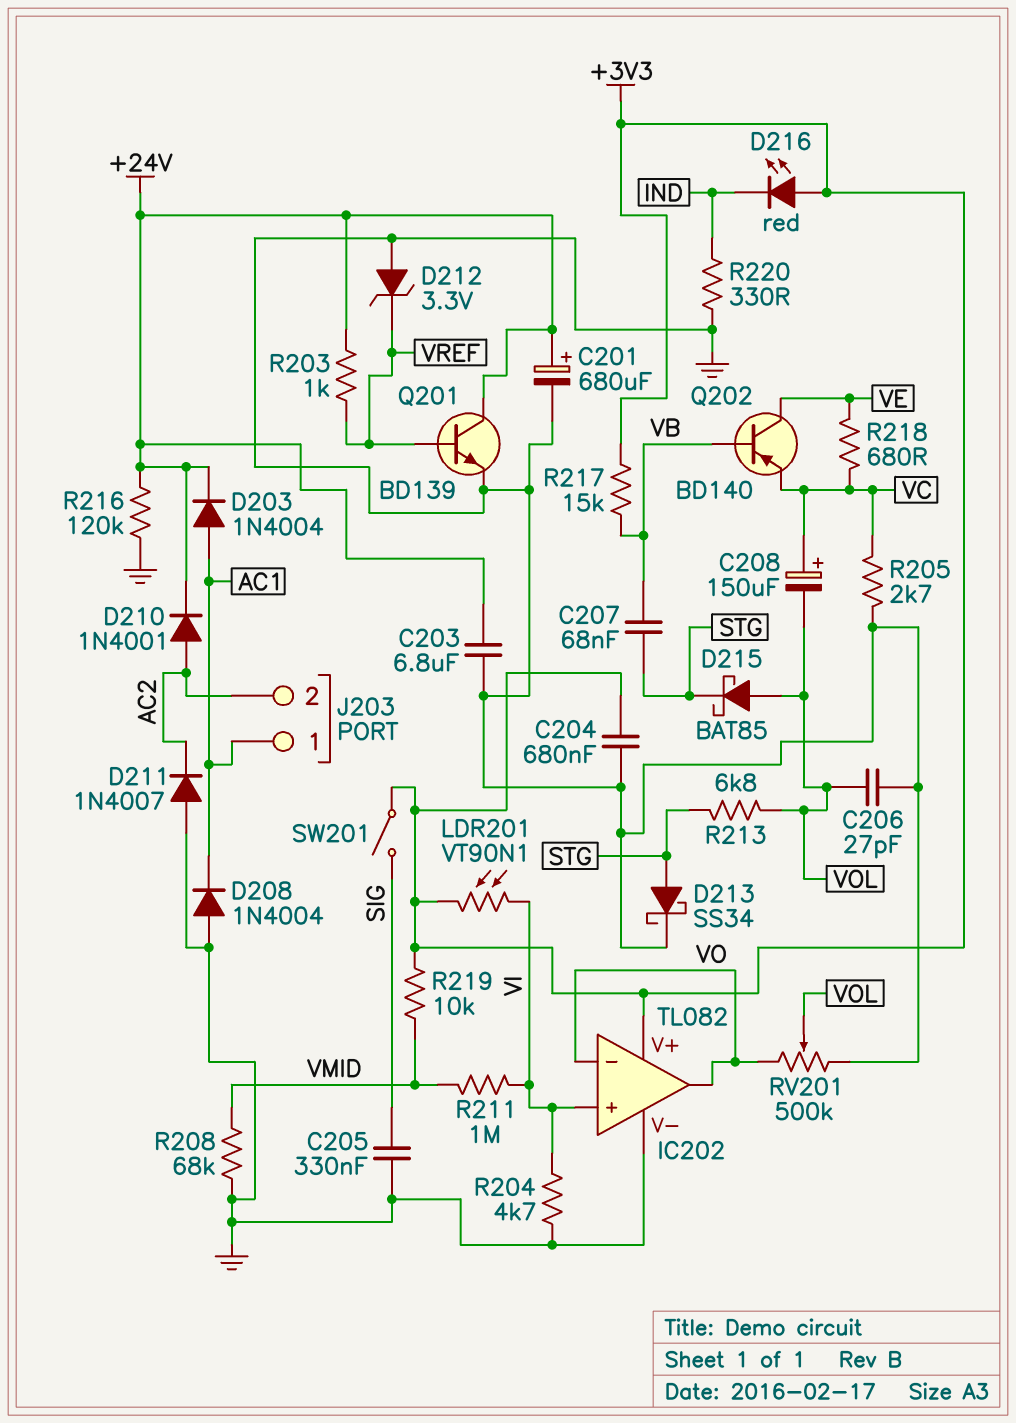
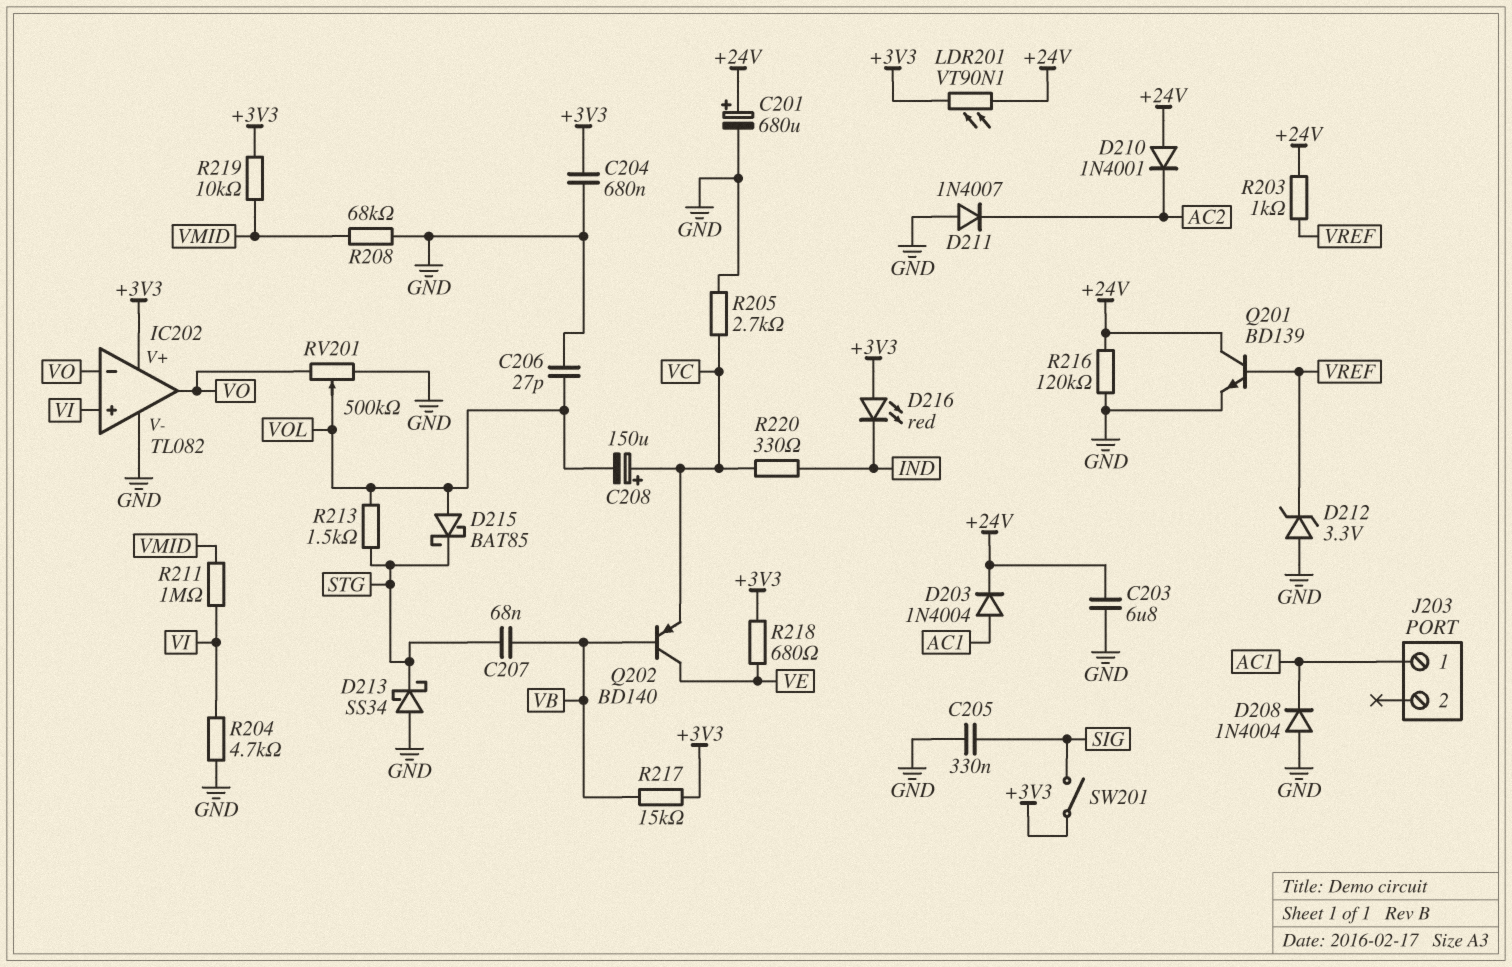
D210: diode 1N4001 (A AC2, K +24V) -> diode 1N4001 (A +24V, K AC2)
D213: schottky SS34 (A STG, K GND) -> schottky SS34 (A GND, K STG)
J203 pin 2: AC2 -> none
LDR201: VT90N1 (+3V3, VI) -> VT90N1 (+3V3, +24V)
R213: 6.8k (STG, VOL) -> 1.5k (STG, VOL)
R218: 680 (VC, VE) -> 680 (+3V3, VE)
R220: 330 (GND, IND) -> 330 (IND, VC)

